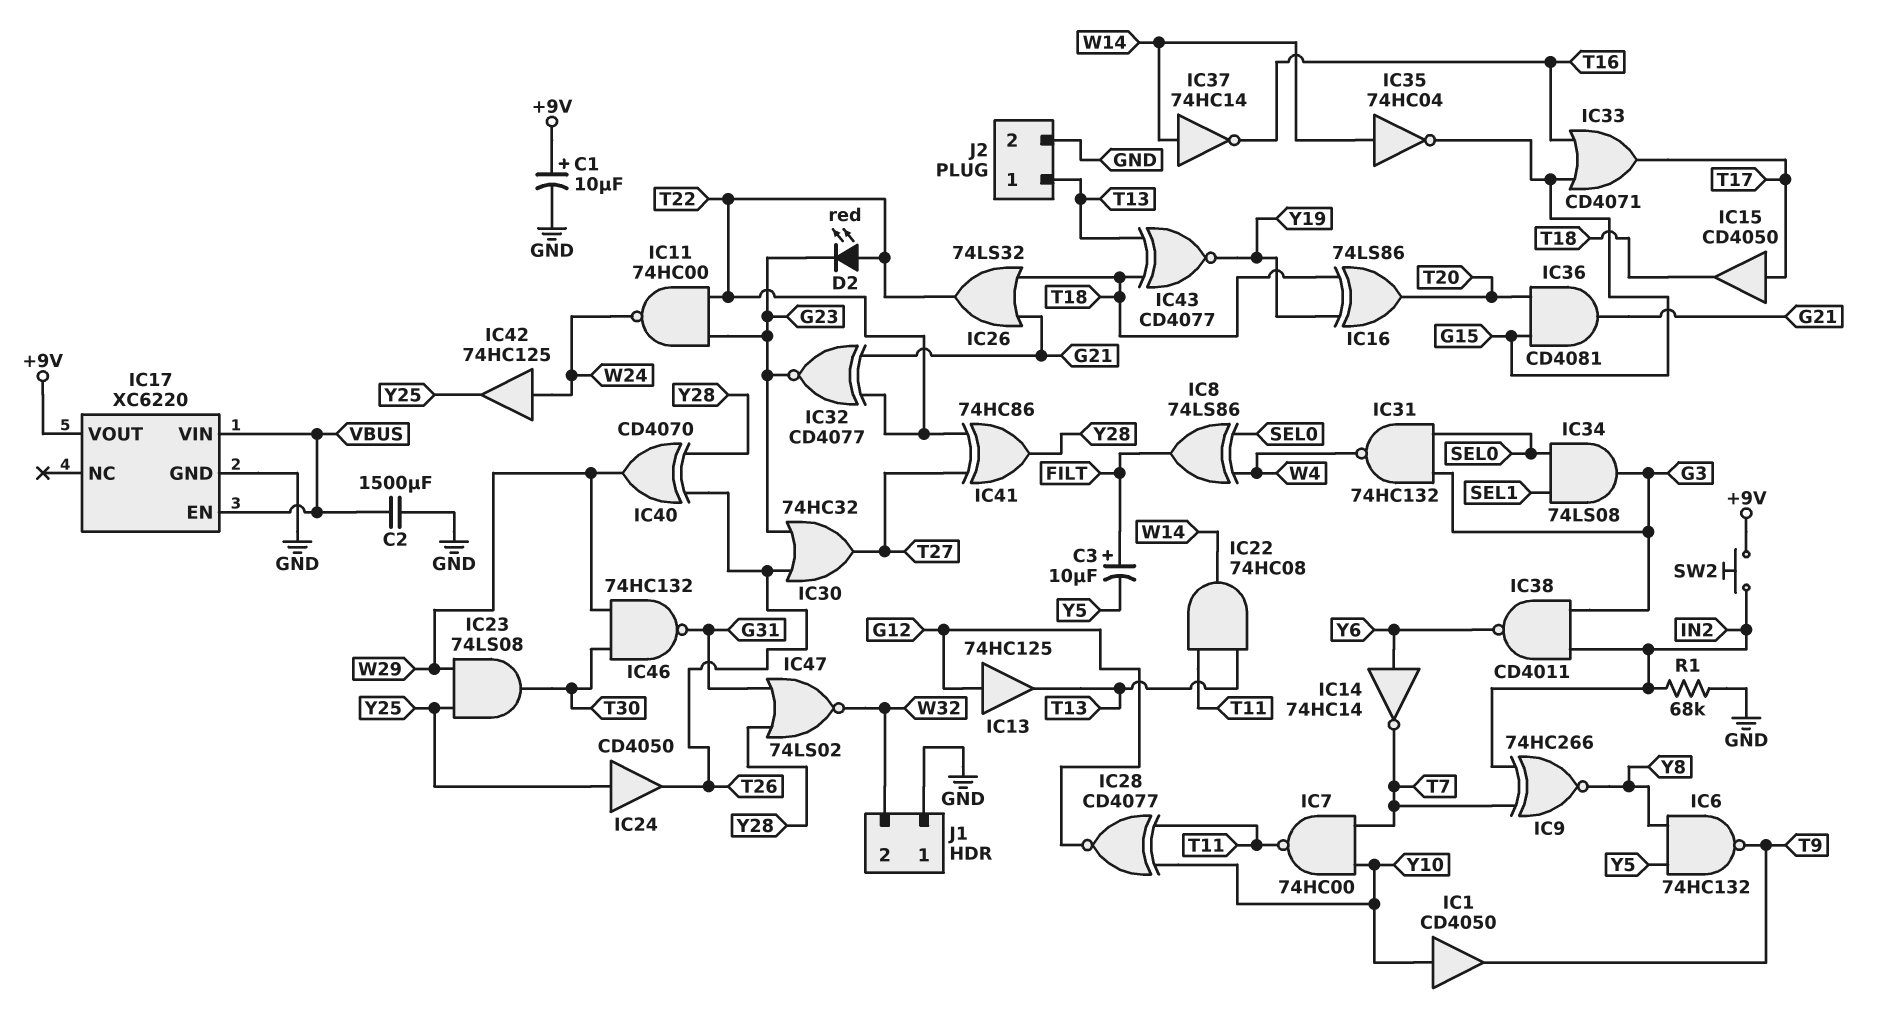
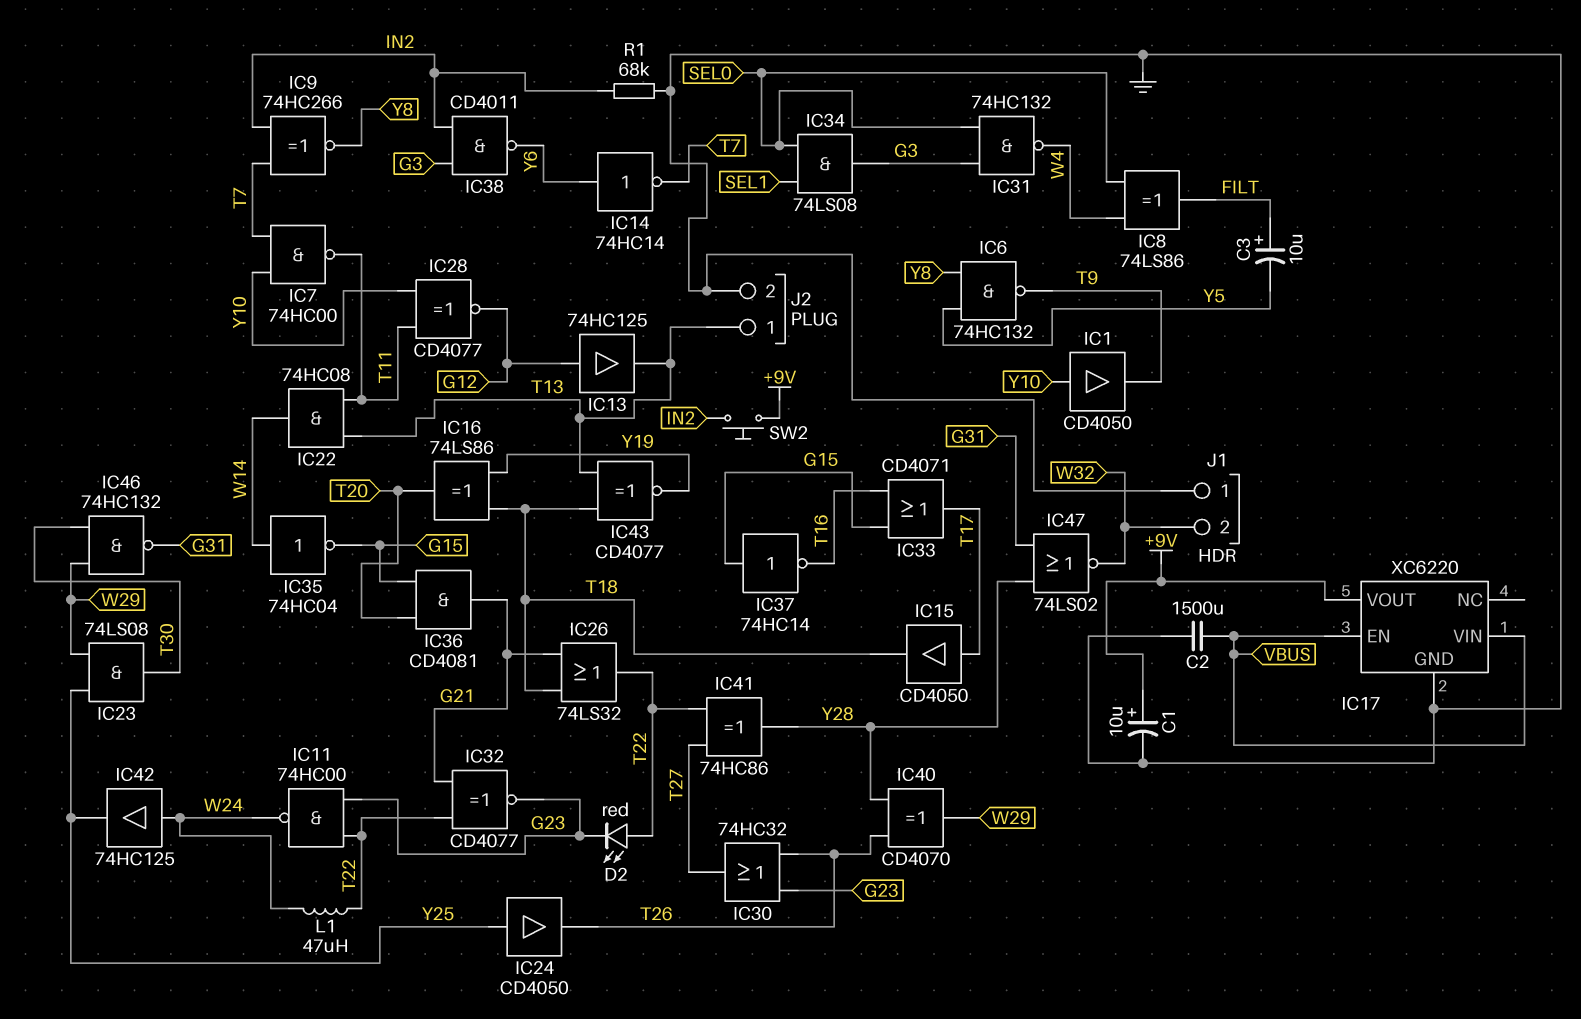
IC37: NOT 74HC14 (in W14, out T16) -> NOT 74HC14 (in G15, out T16)
L1: none -> 47uH (T22, W24)

